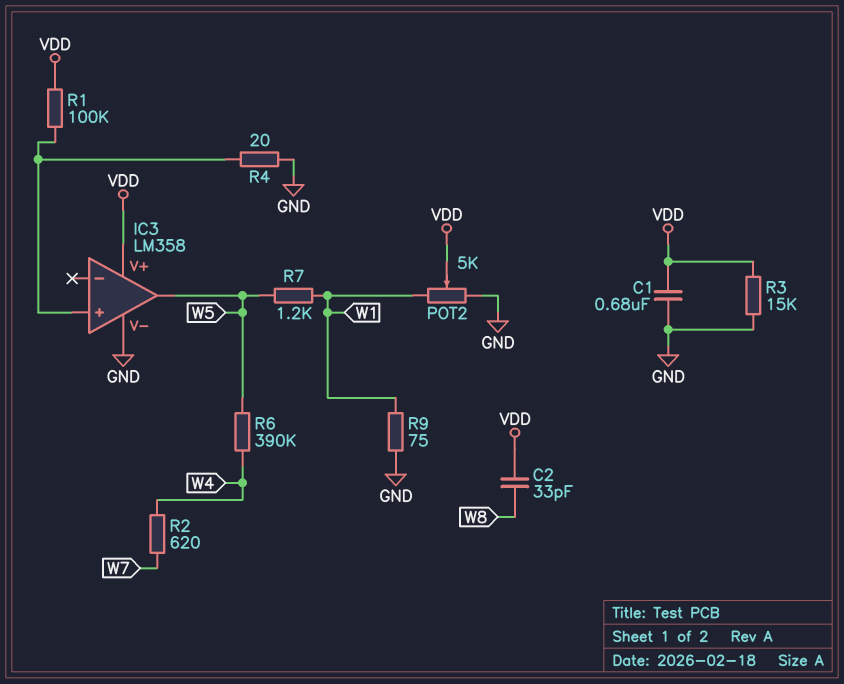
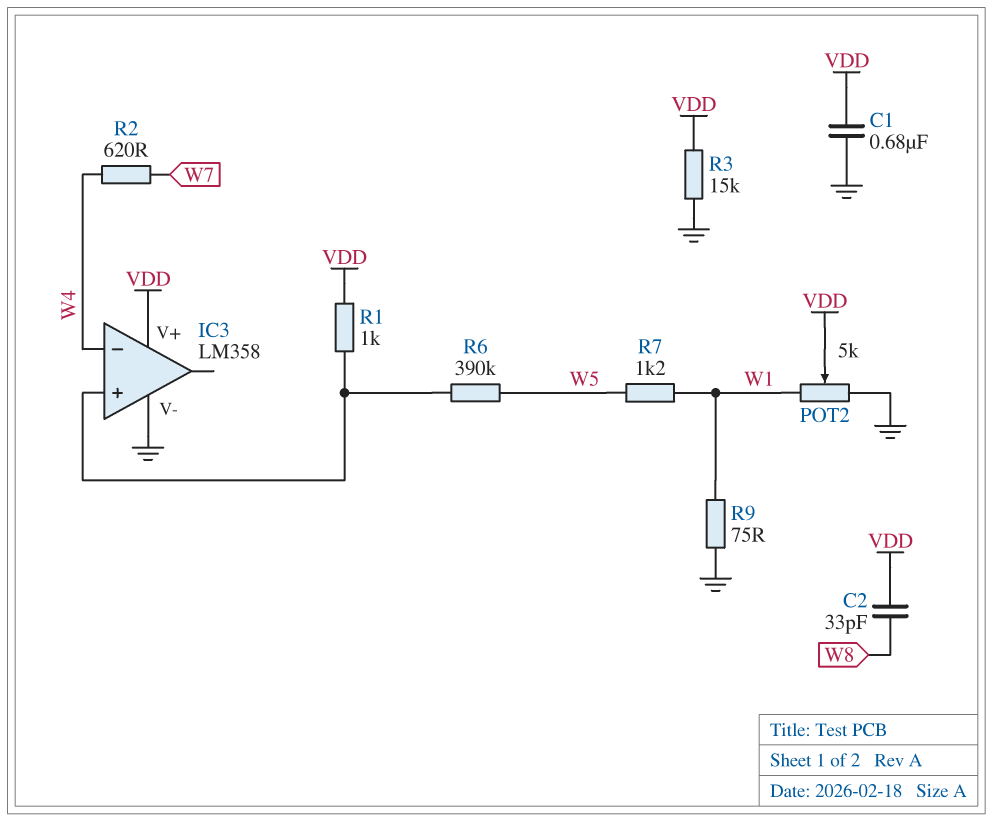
IC3 pin in-: none -> W4
IC3 pin out: W5 -> none
R1: 100k (IC3/in+, VDD) -> 1k (IC3/in+, VDD)
R4: 20 (GND, IC3/in+) -> none
R6: 390k (W4, W5) -> 390k (IC3/in+, W5)

